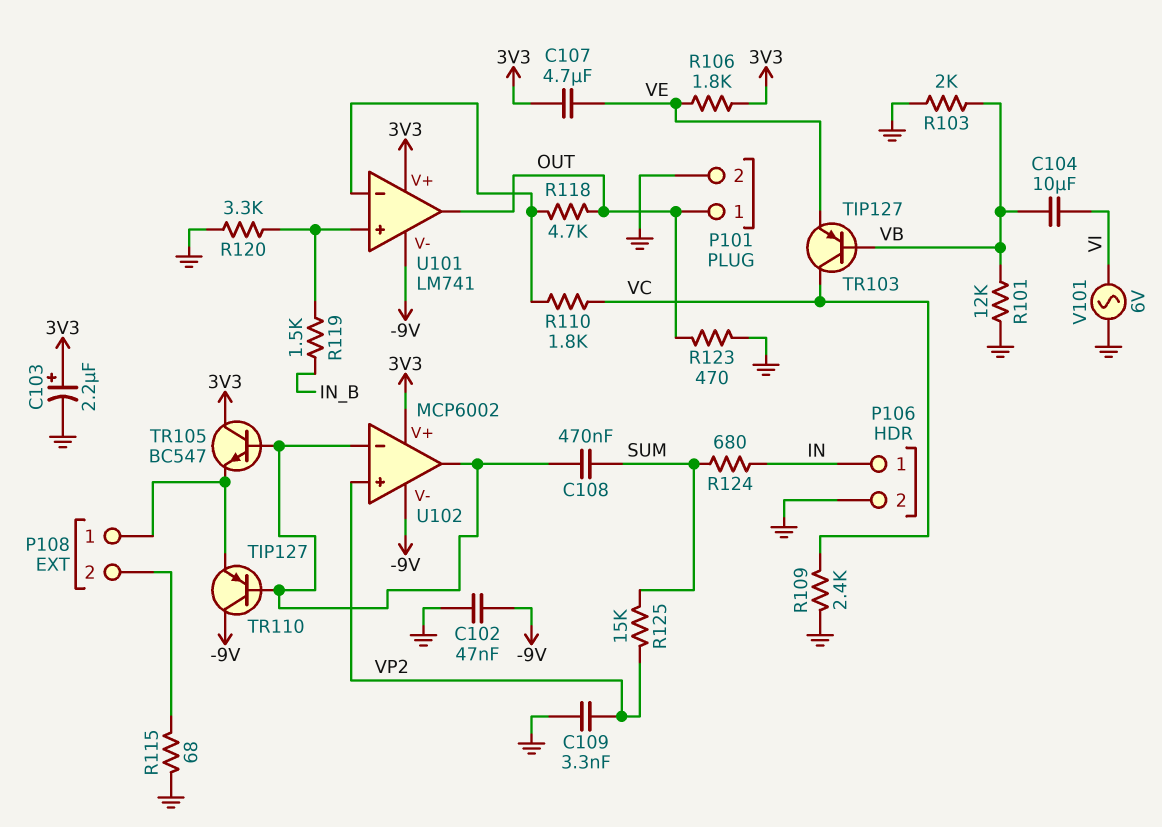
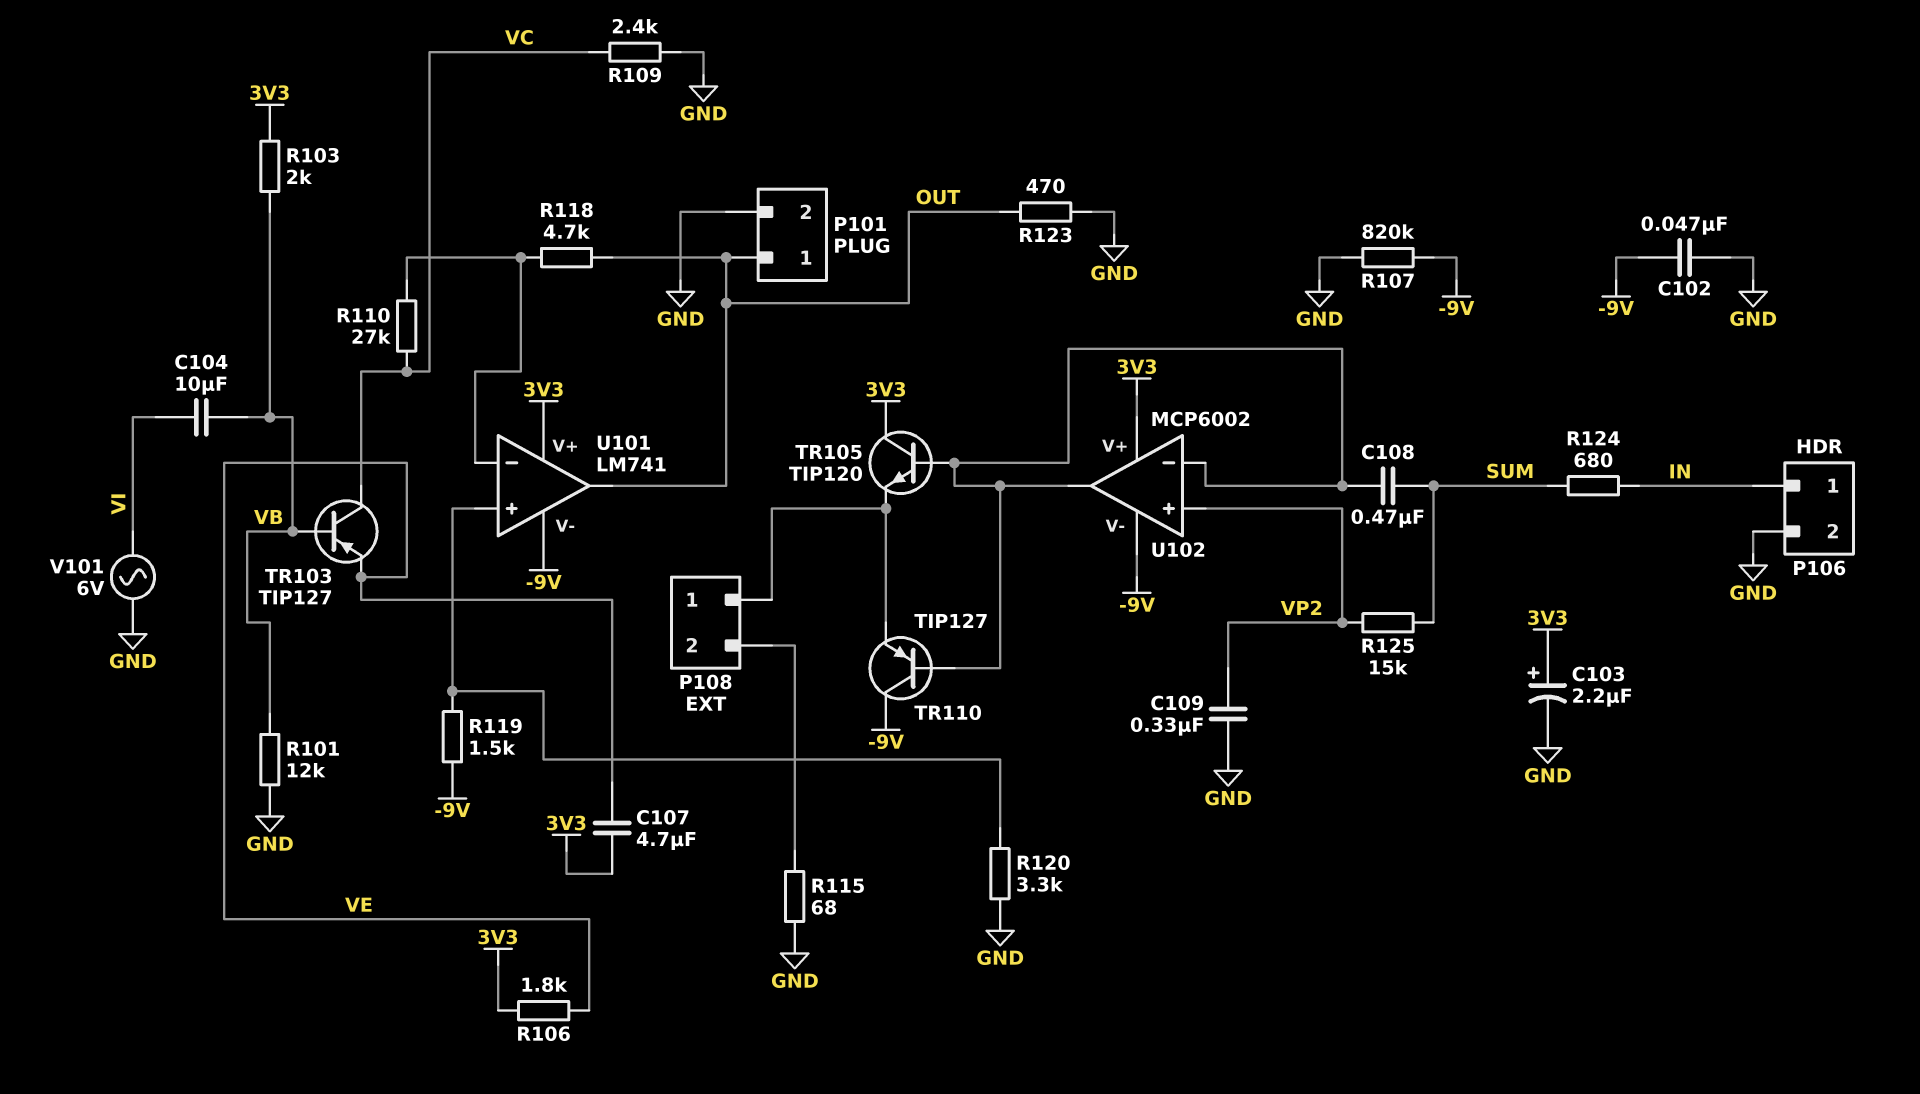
C109: 3.3nF (GND, VP2) -> 330nF (GND, VP2)
R103: 2k (GND, VB) -> 2k (3V3, VB)
R107: none -> 820k (-9V, GND)
R110: 1.8k (U101/in-, VC) -> 27k (U101/in-, VC)
R119: 1.5k (IN_B, U101/in+) -> 1.5k (-9V, U101/in+)
TR105: NPN BC547 (B U102/in-, C 3V3, E P108/1) -> NPN TIP120 (B U102/in-, C 3V3, E P108/1)

